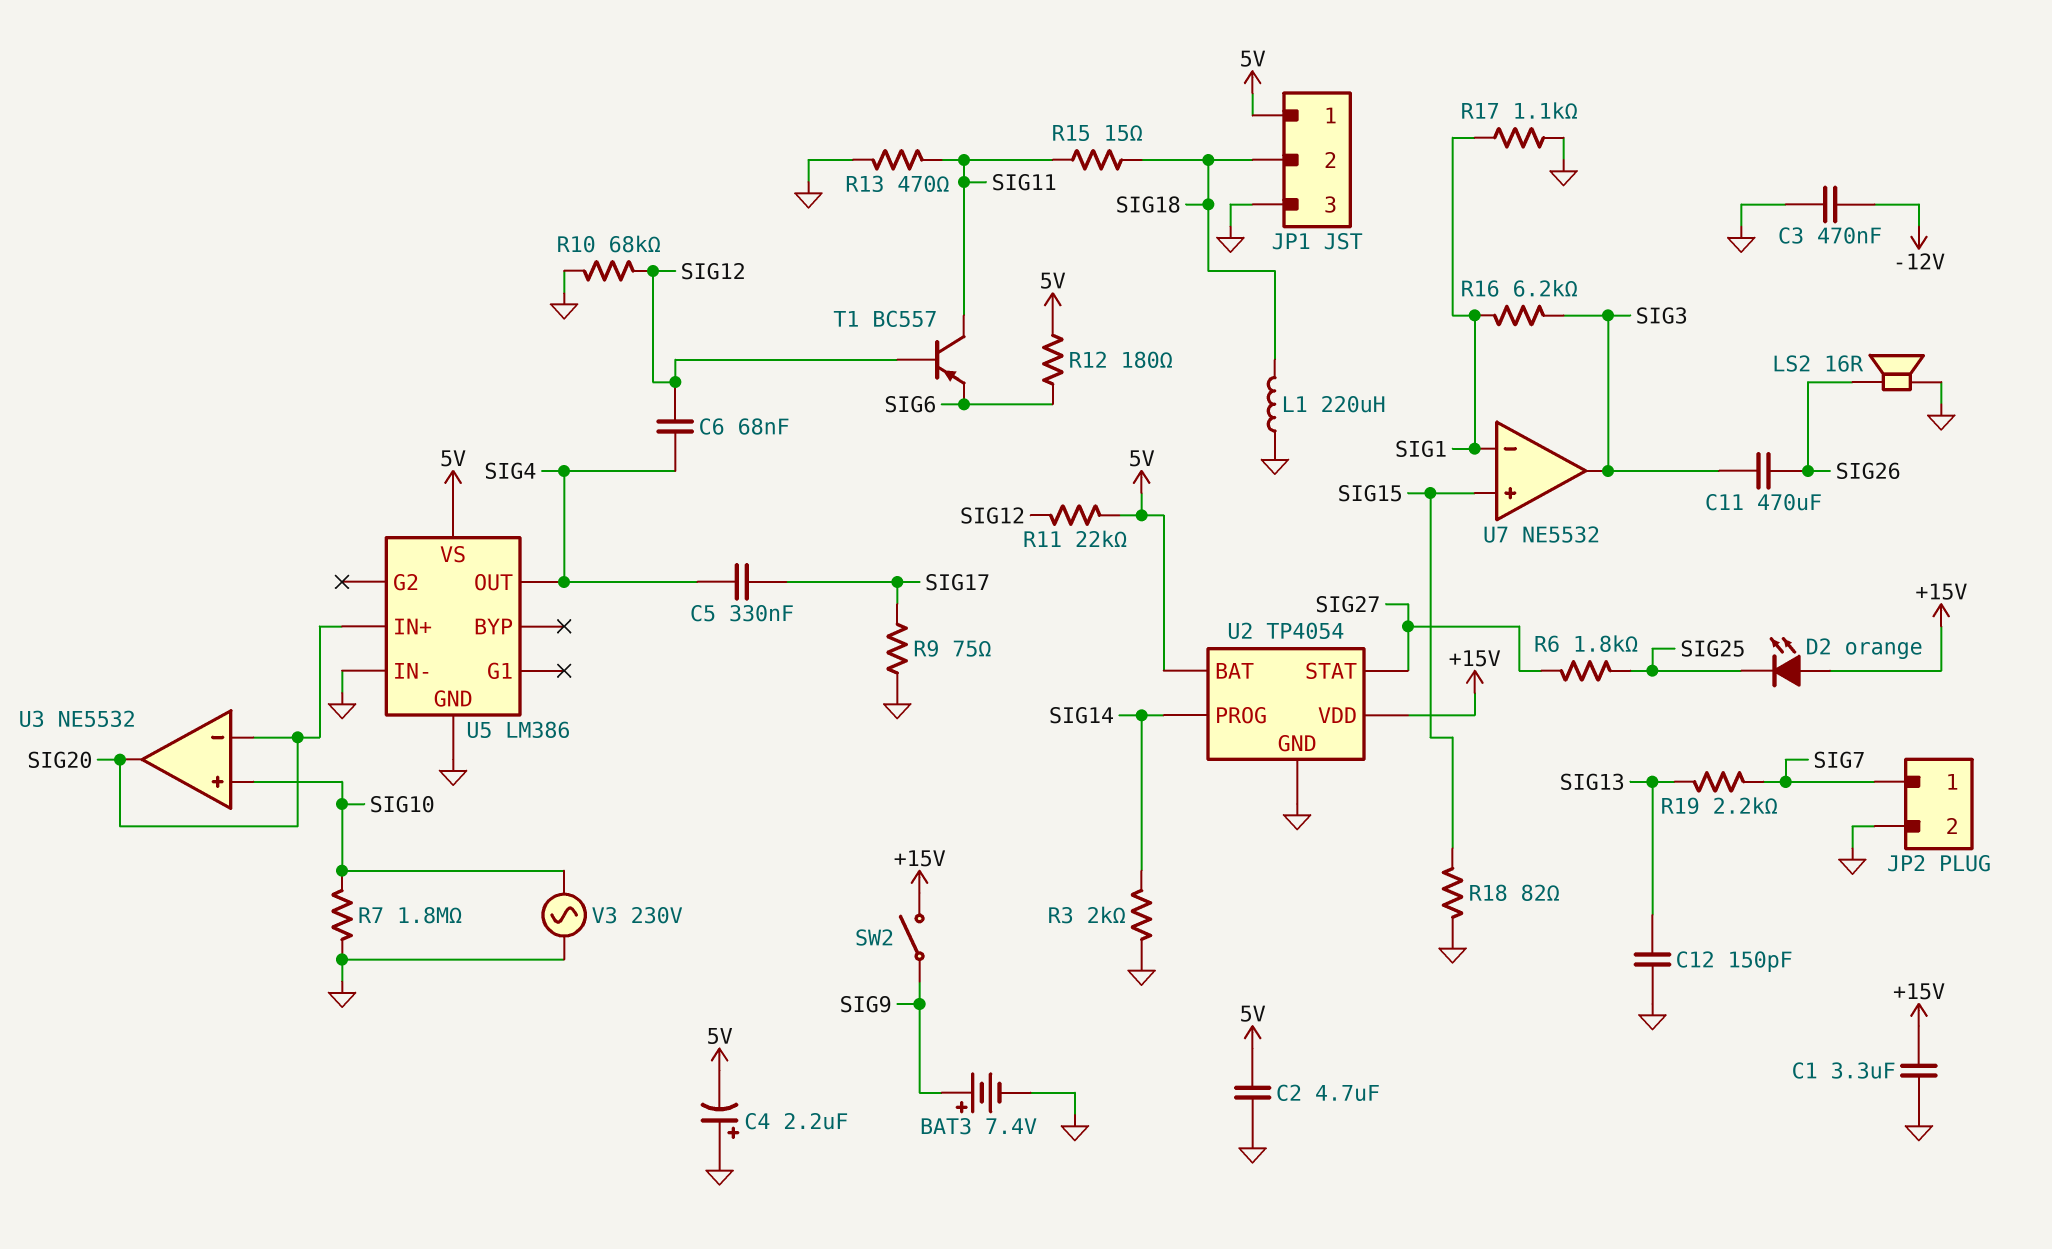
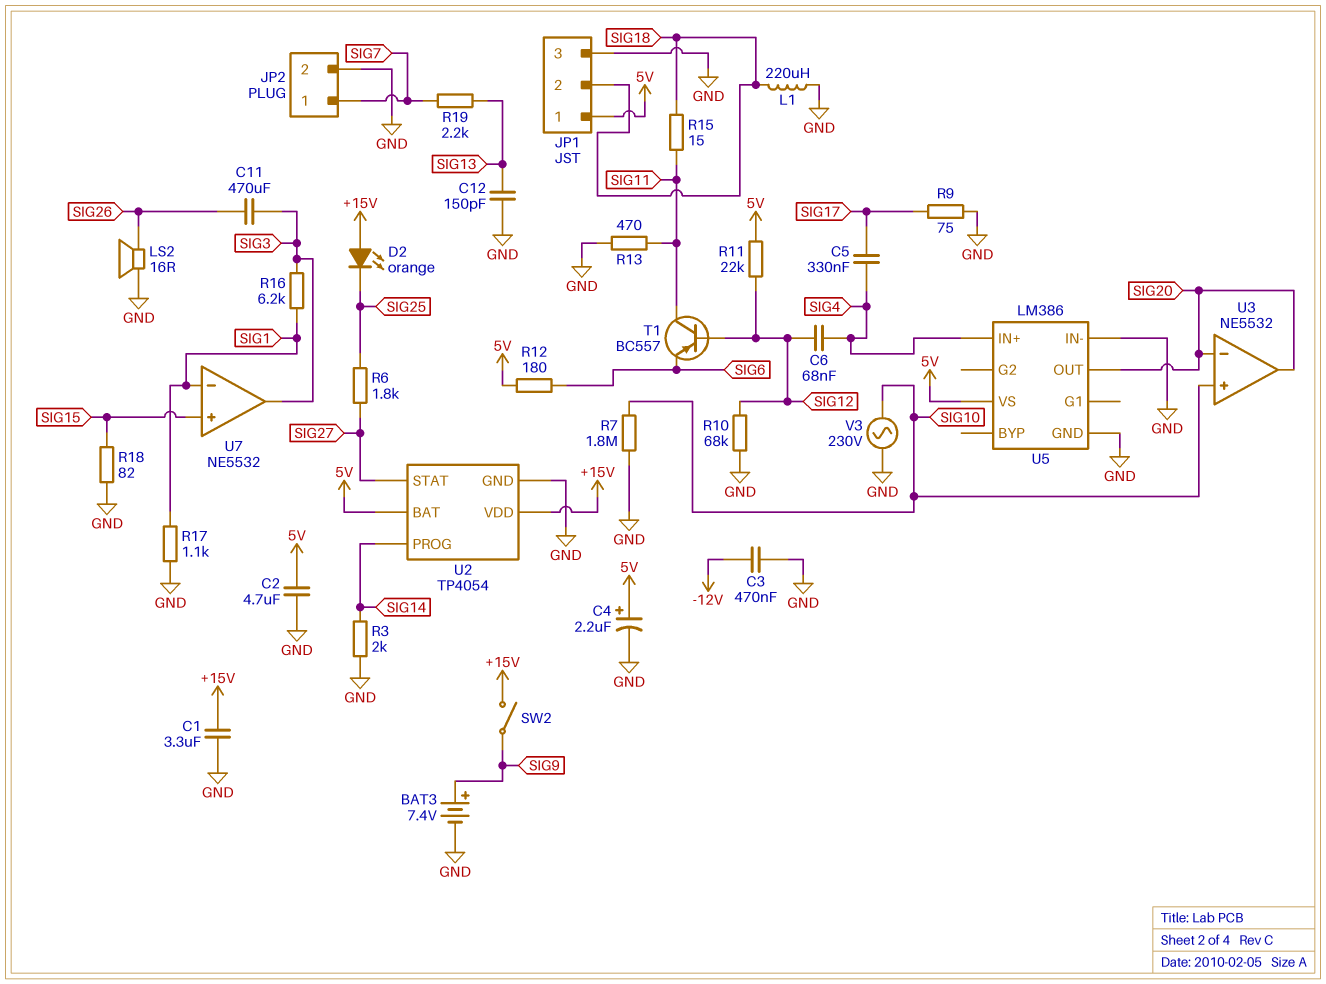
C4: 2.2uF (plus GND, minus 5V) -> 2.2uF (plus 5V, minus GND)
U5 pin IN+: SIG20 -> SIG4
U5 pin OUT: SIG4 -> SIG20

